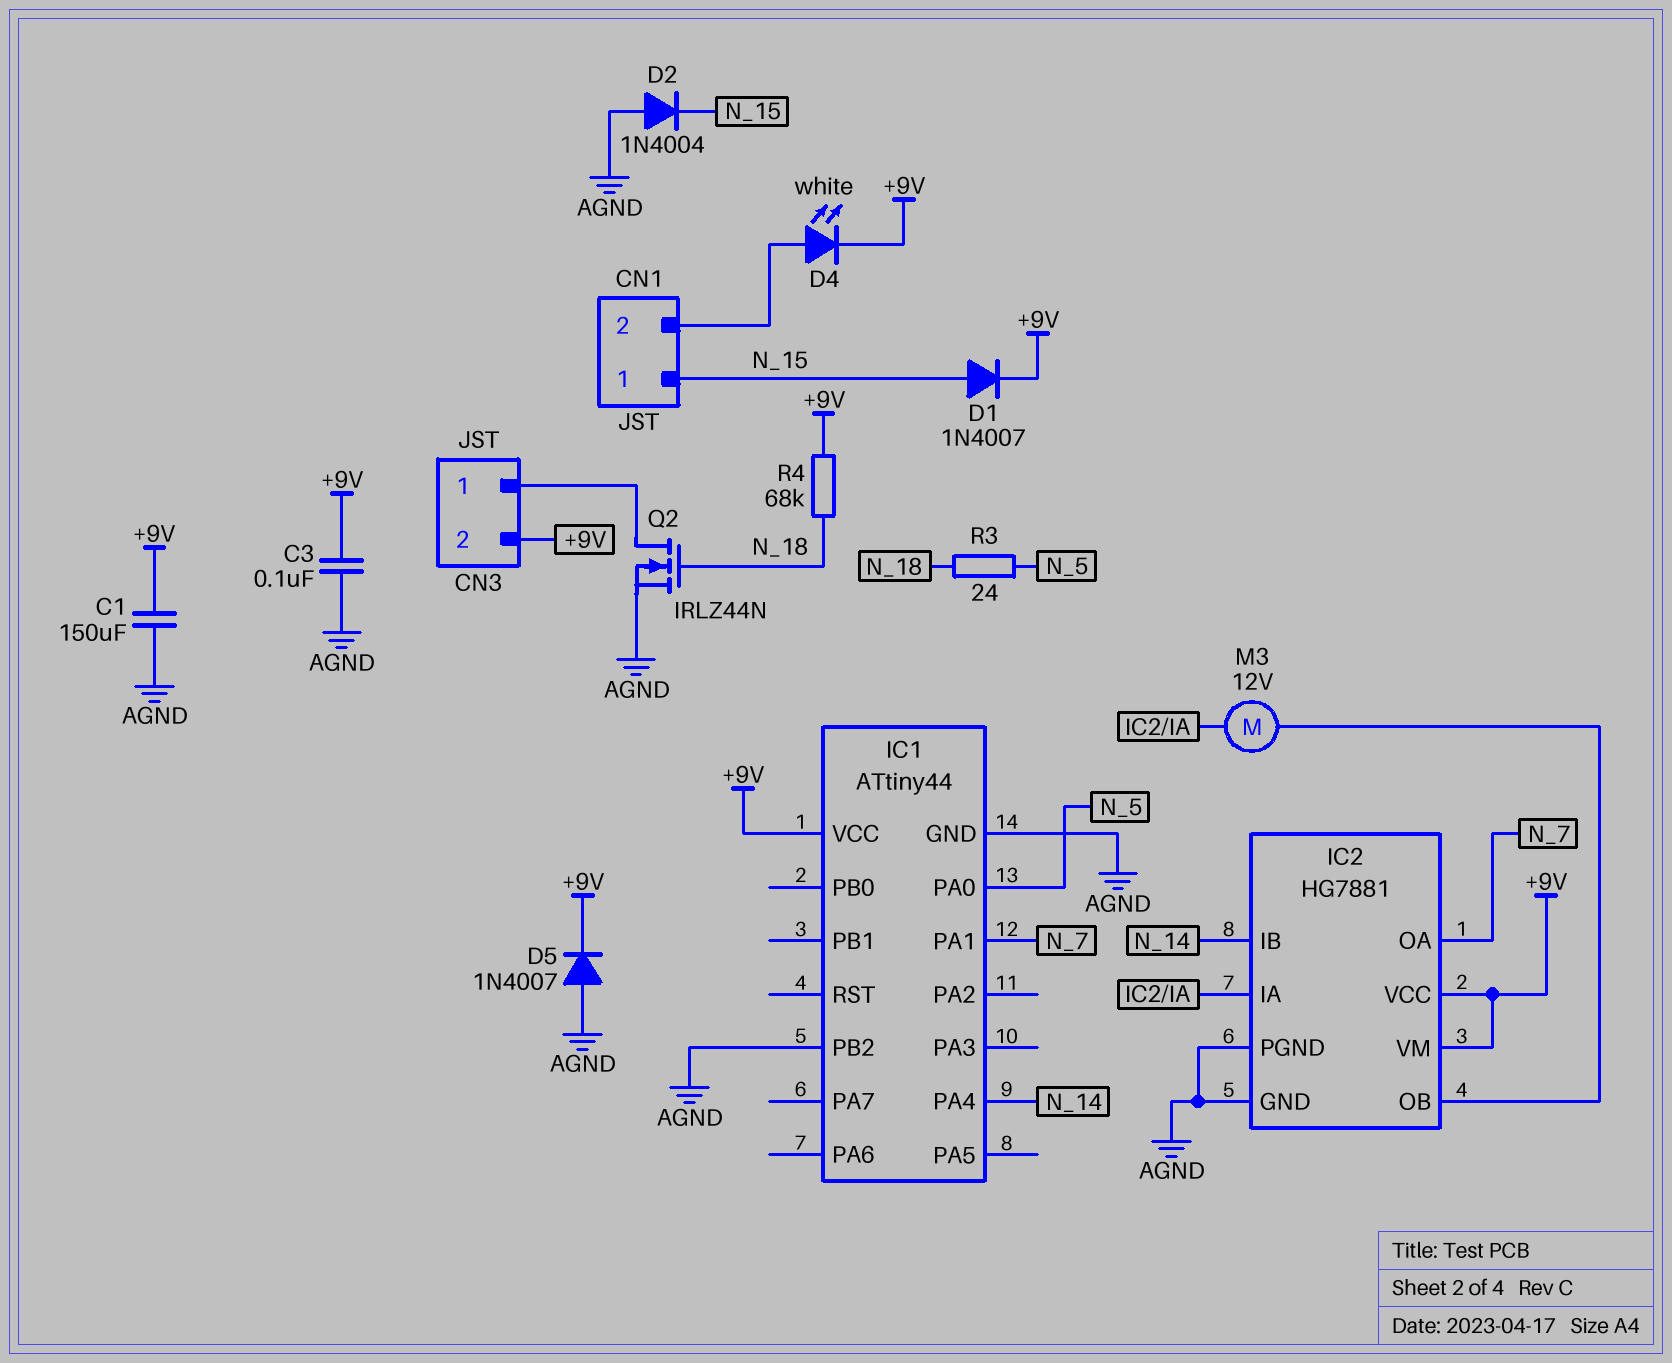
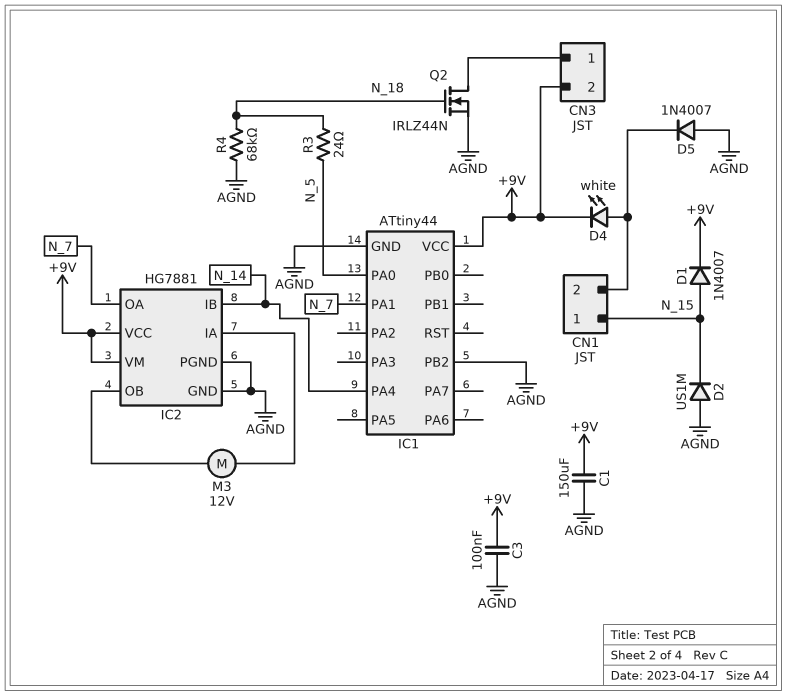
D2: diode 1N4004 (A AGND, K N_15) -> diode US1M (A AGND, K N_15)
D5: diode 1N4007 (A AGND, K +9V) -> diode 1N4007 (A AGND, K CN1/2)
R4: 68k (+9V, N_18) -> 68k (AGND, N_18)

